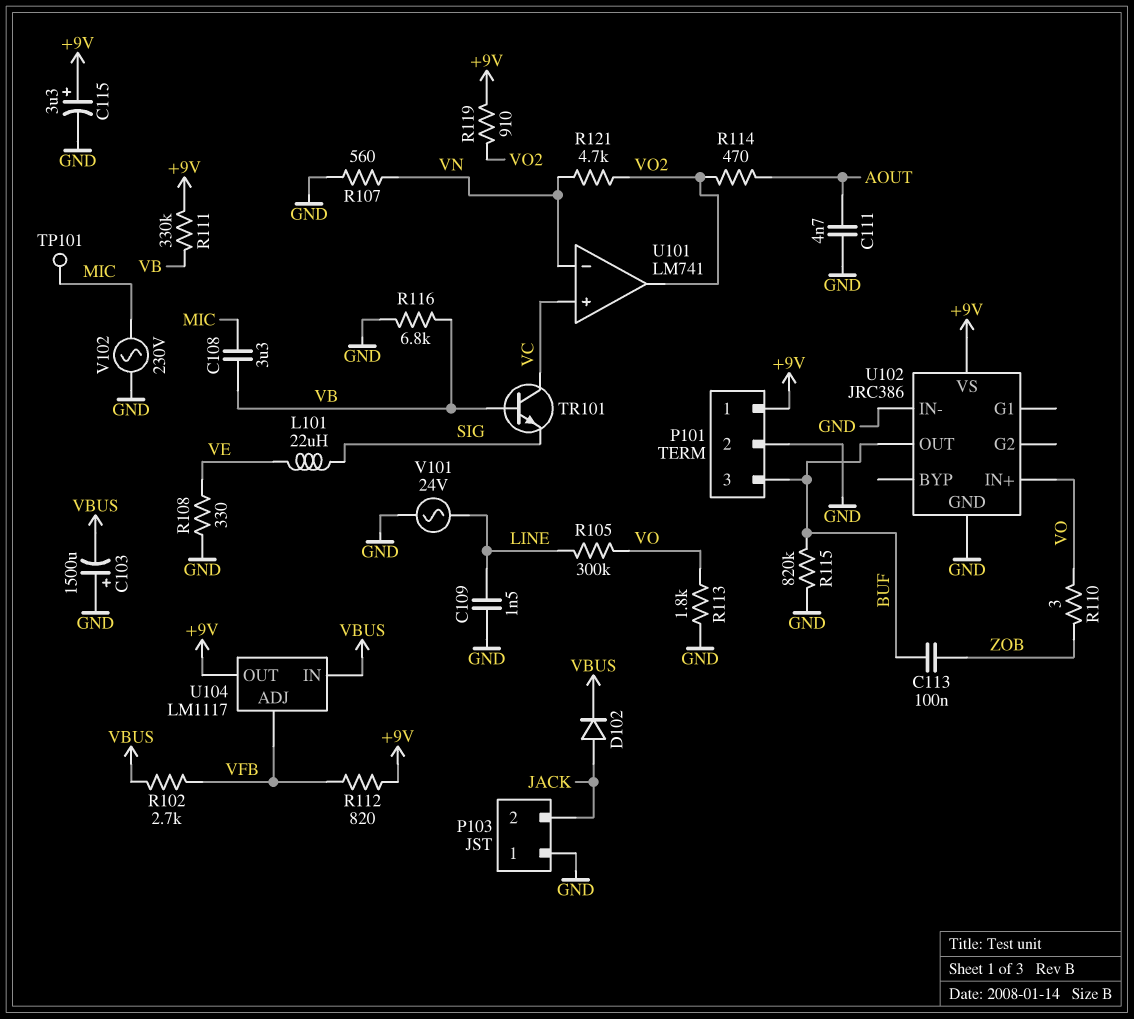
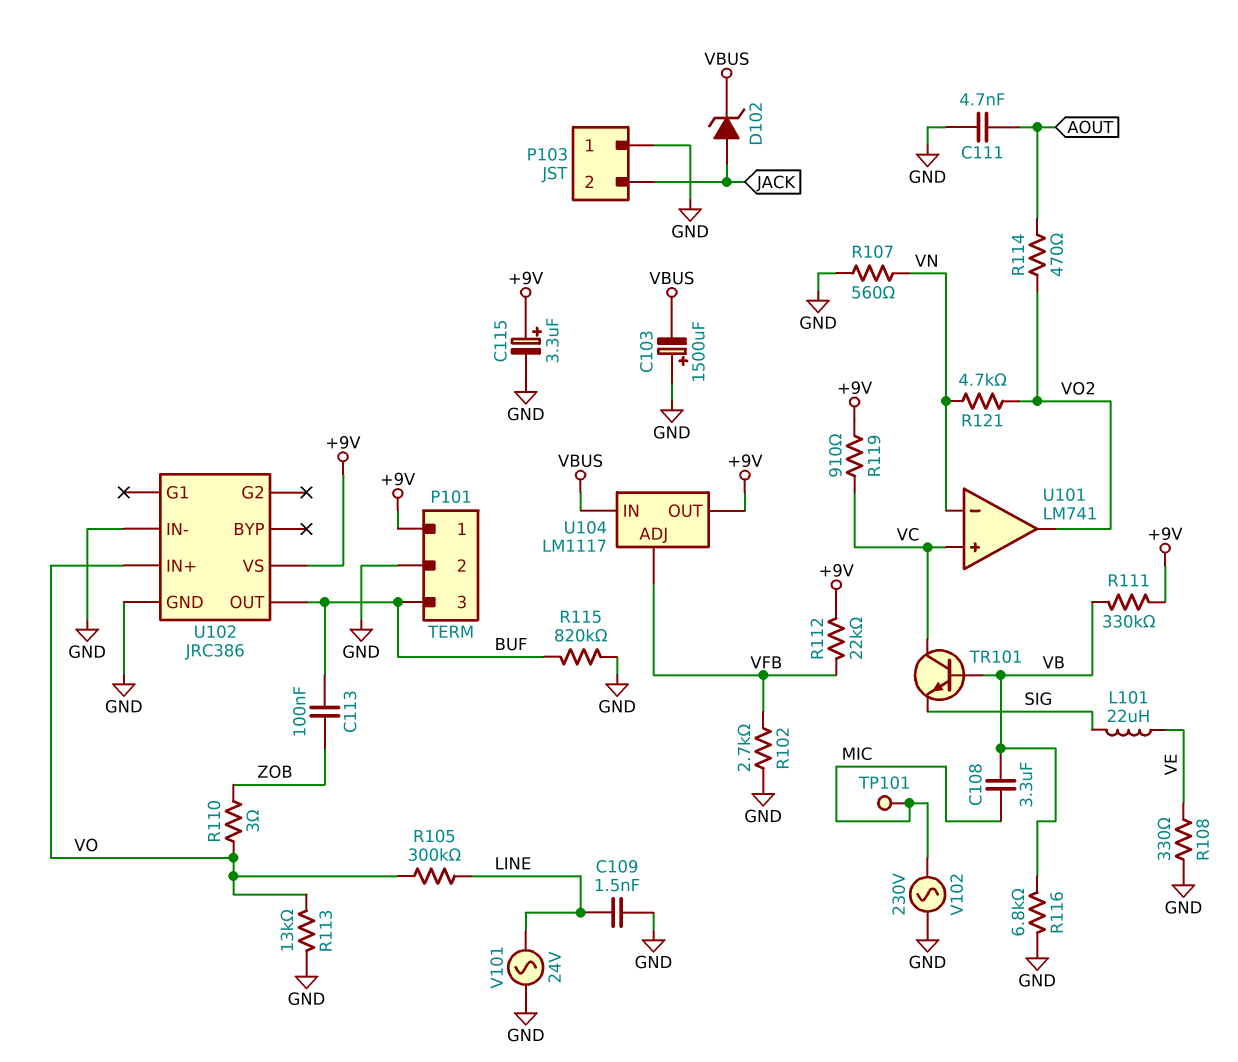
D102: diode (A JACK, K VBUS) -> zener (A JACK, K VBUS)
R102: 2.7k (VBUS, VFB) -> 2.7k (GND, VFB)
R112: 820 (+9V, VFB) -> 22k (+9V, VFB)
R113: 1.8k (GND, VO) -> 13k (GND, VO)
R119: 910 (+9V, VO2) -> 910 (+9V, VC)

